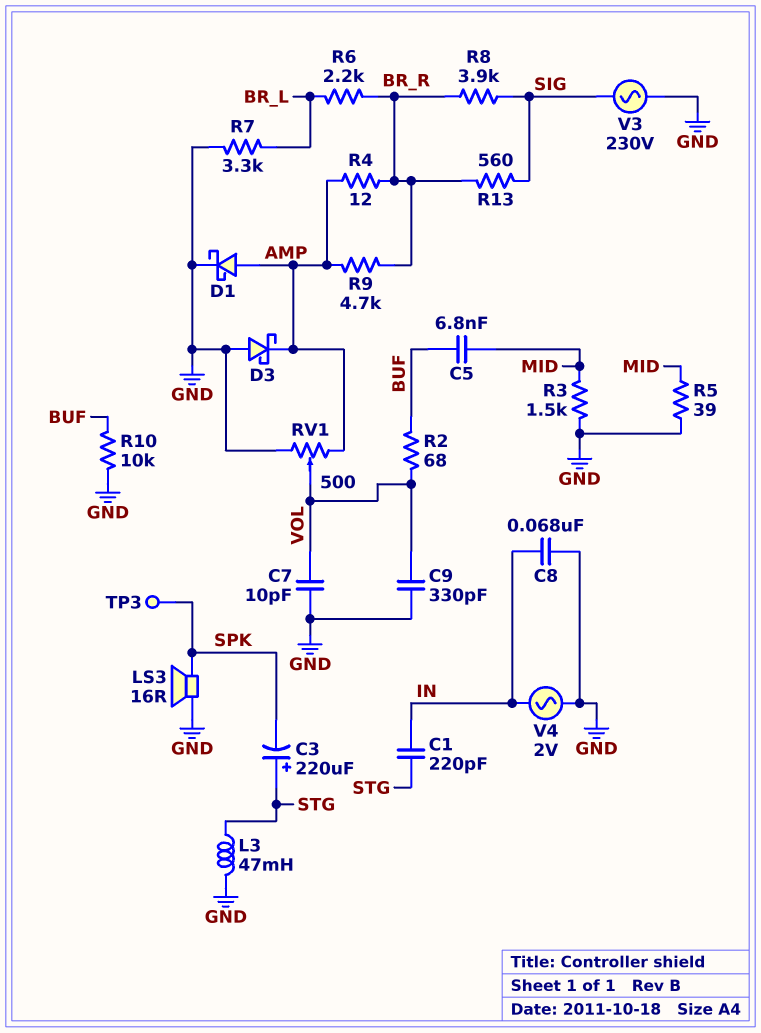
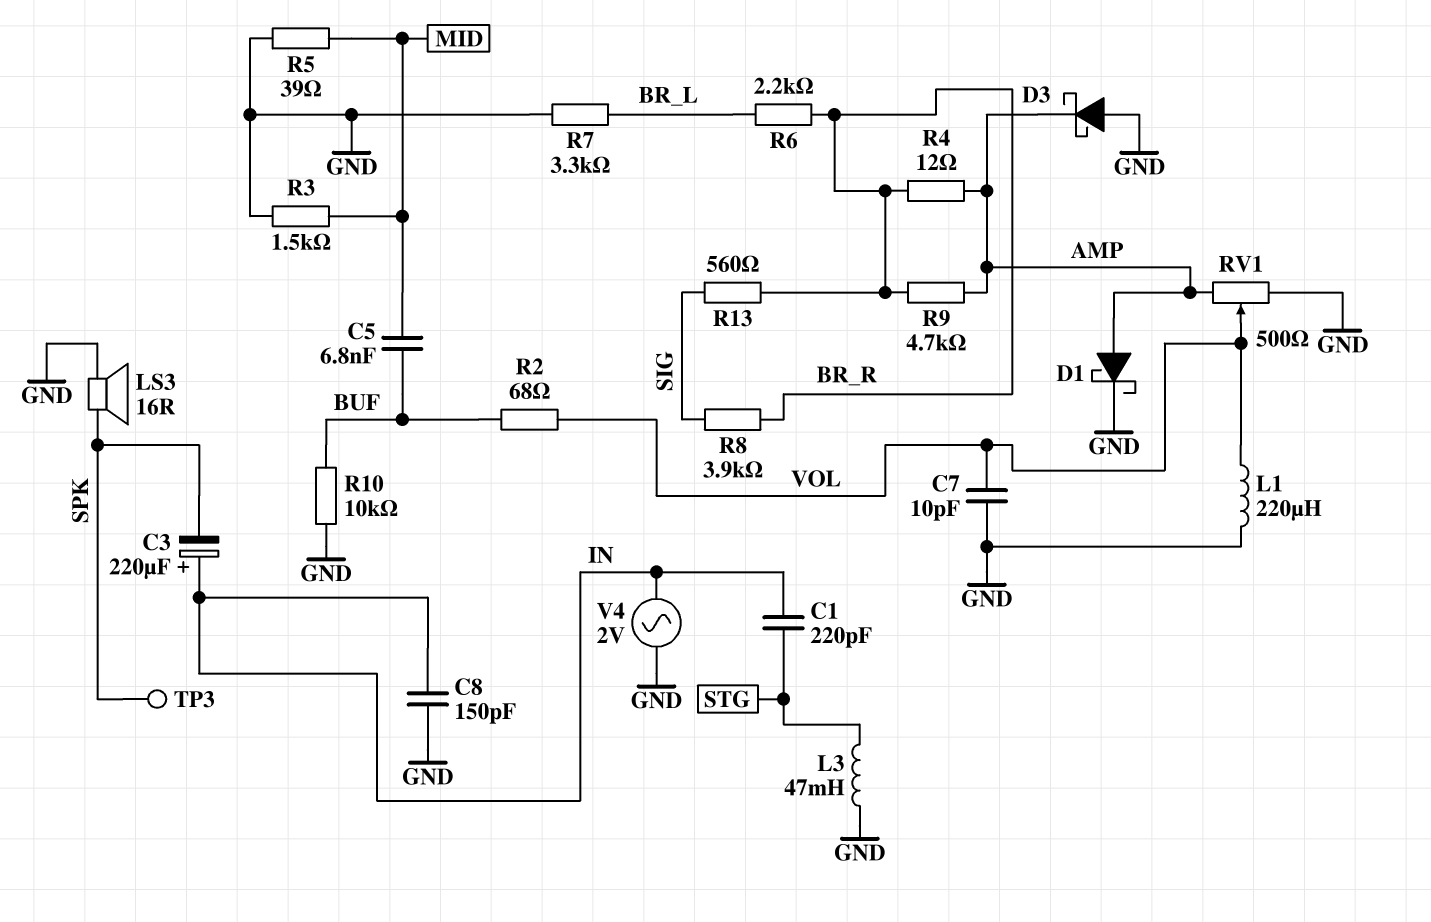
C3: 220uF (plus STG, minus SPK) -> 220uF (plus IN, minus SPK)
C8: 68nF (GND, IN) -> 150pF (GND, IN)
C9: 330pF (GND, VOL) -> none
L1: none -> 220uH (GND, VOL)
V3: AC 230V (GND, SIG) -> none

